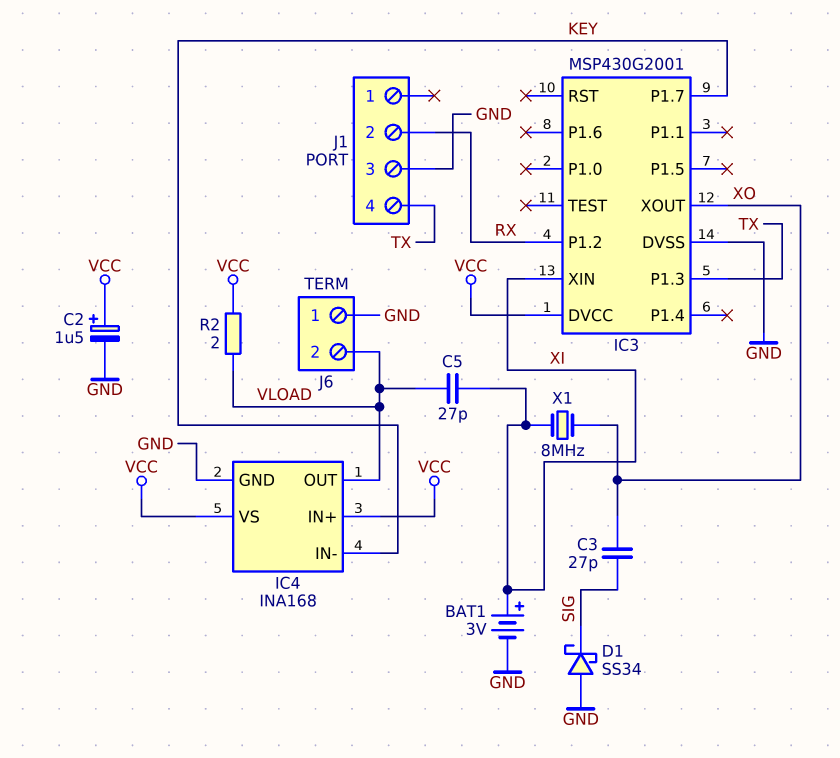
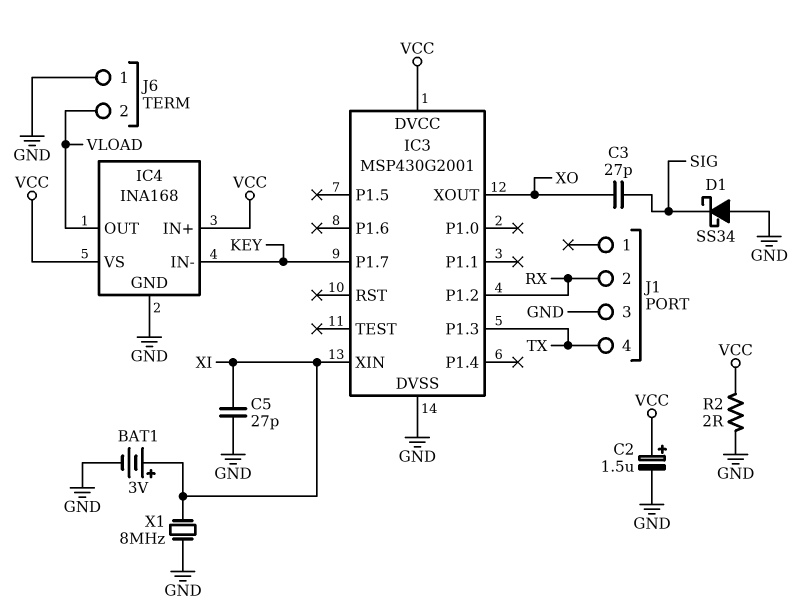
C5: 27pF (VLOAD, XI) -> 27pF (GND, XI)
R2: 2 (VCC, VLOAD) -> 2 (GND, VCC)
X1: 8MHz (XI, XO) -> 8MHz (GND, XI)

